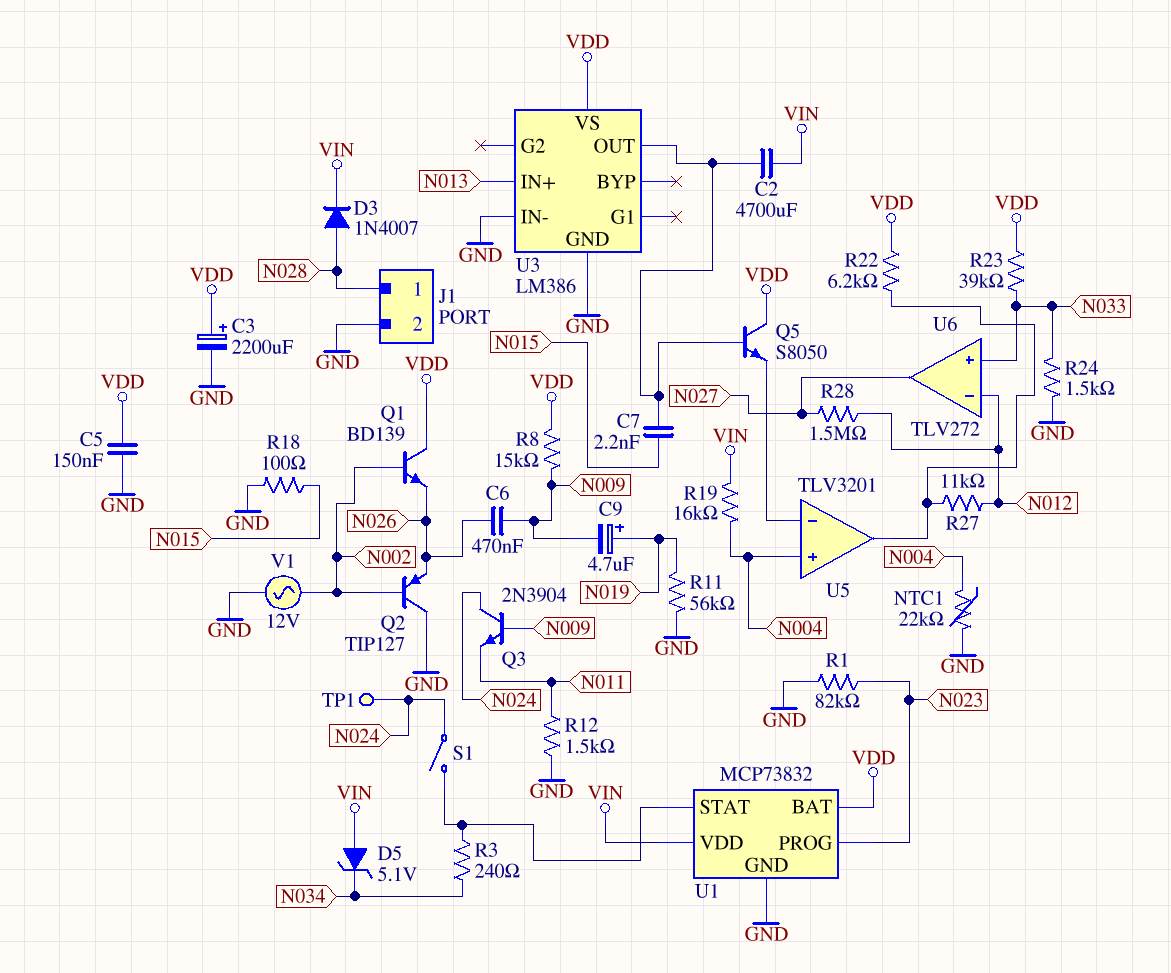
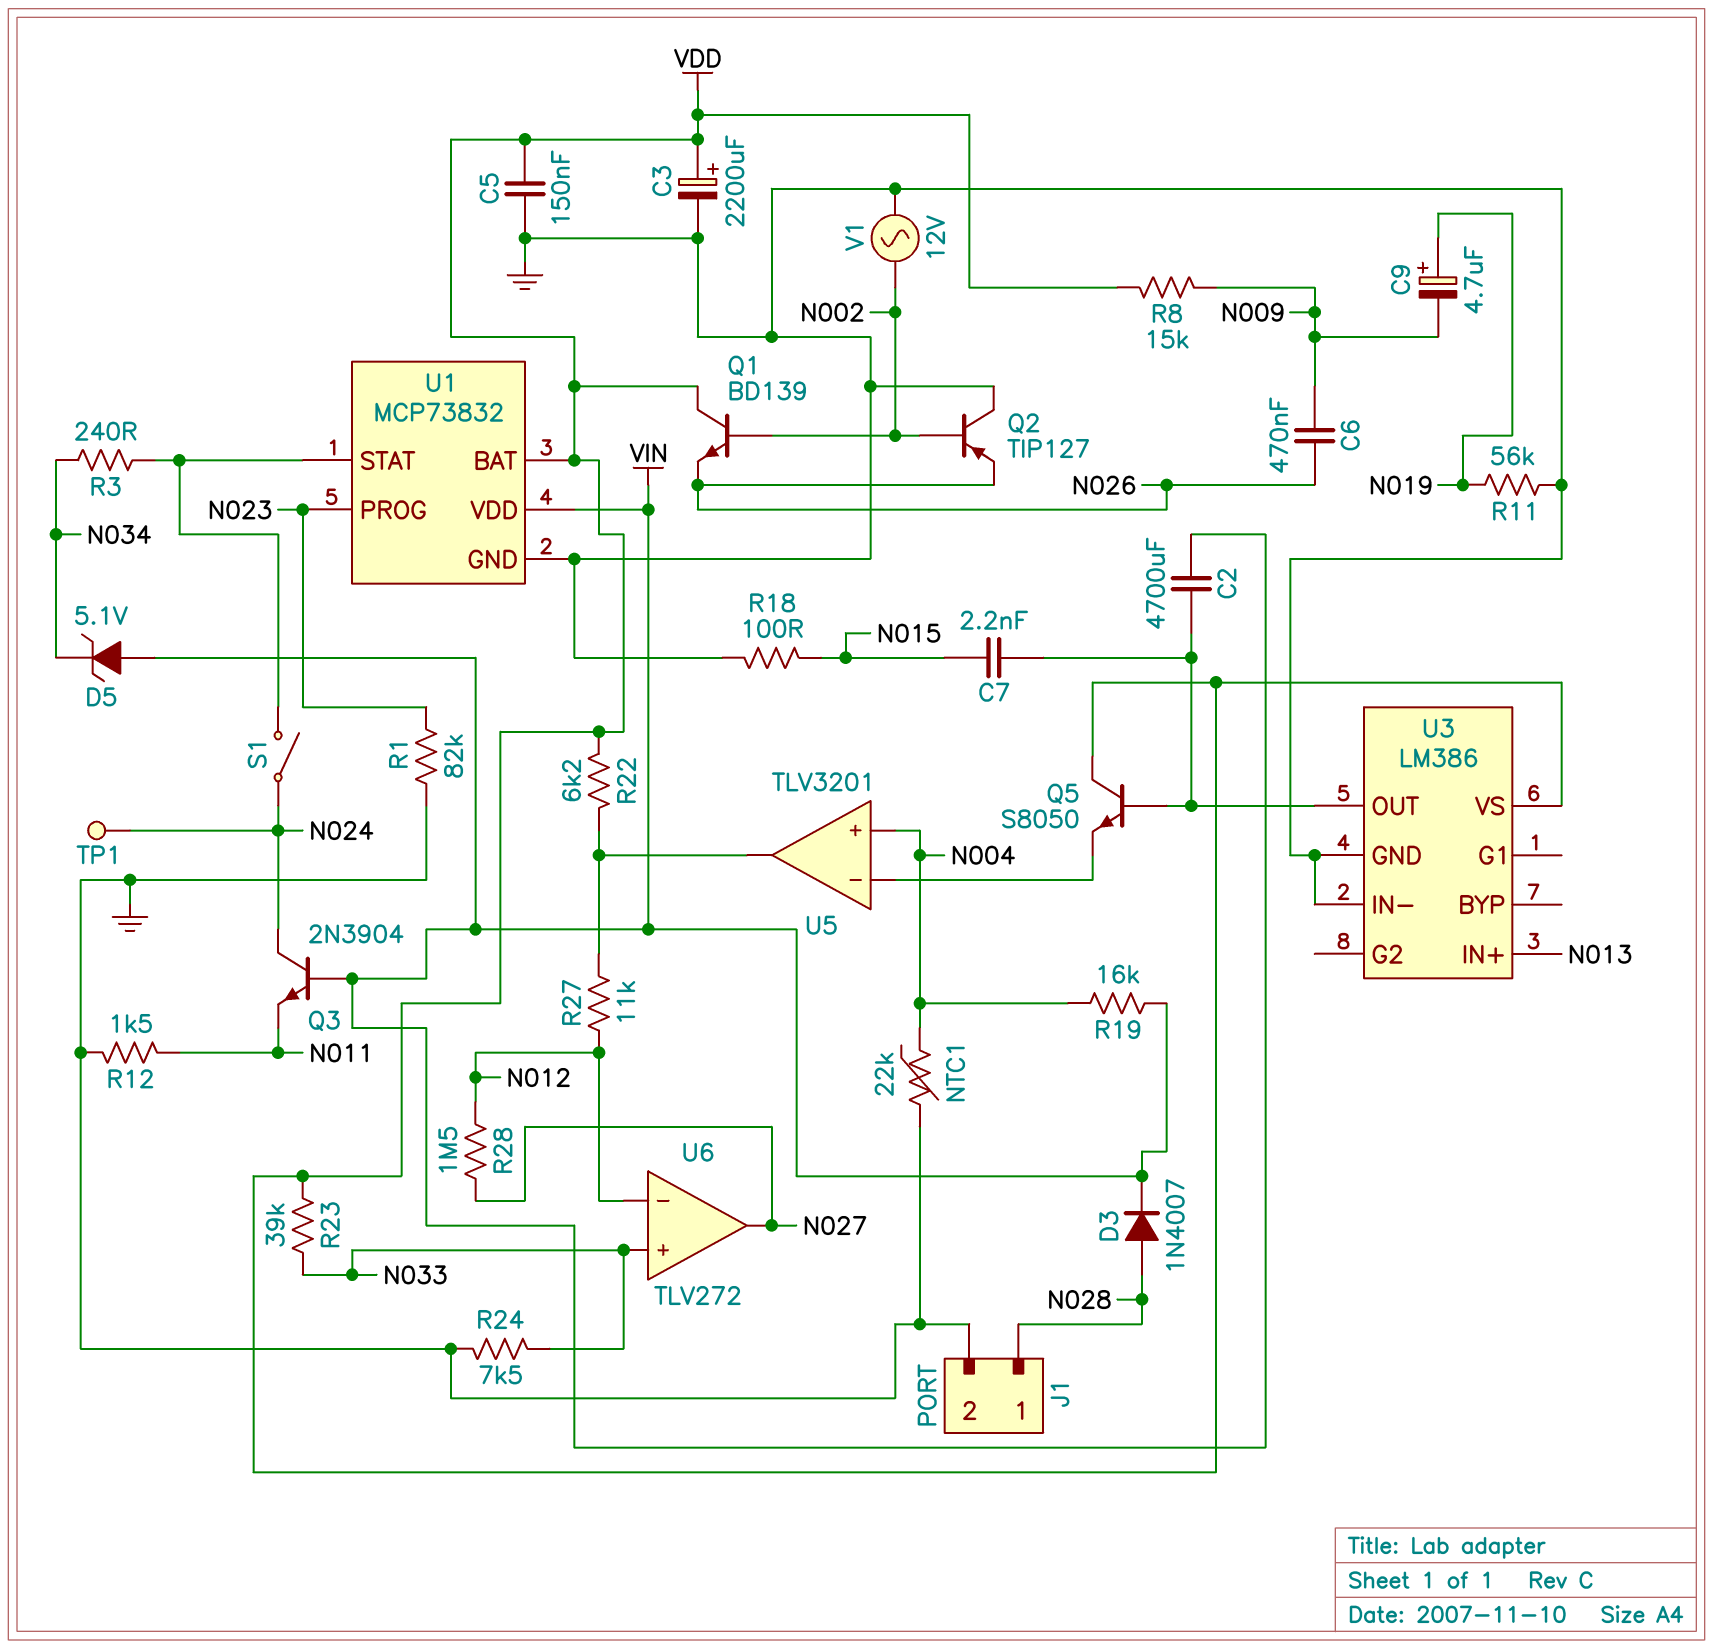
Q3: NPN 2N3904 (B N009, C N024, E N011) -> NPN 2N3904 (B VIN, C N024, E N011)
R24: 1.5k (GND, N033) -> 7.5k (GND, N033)

